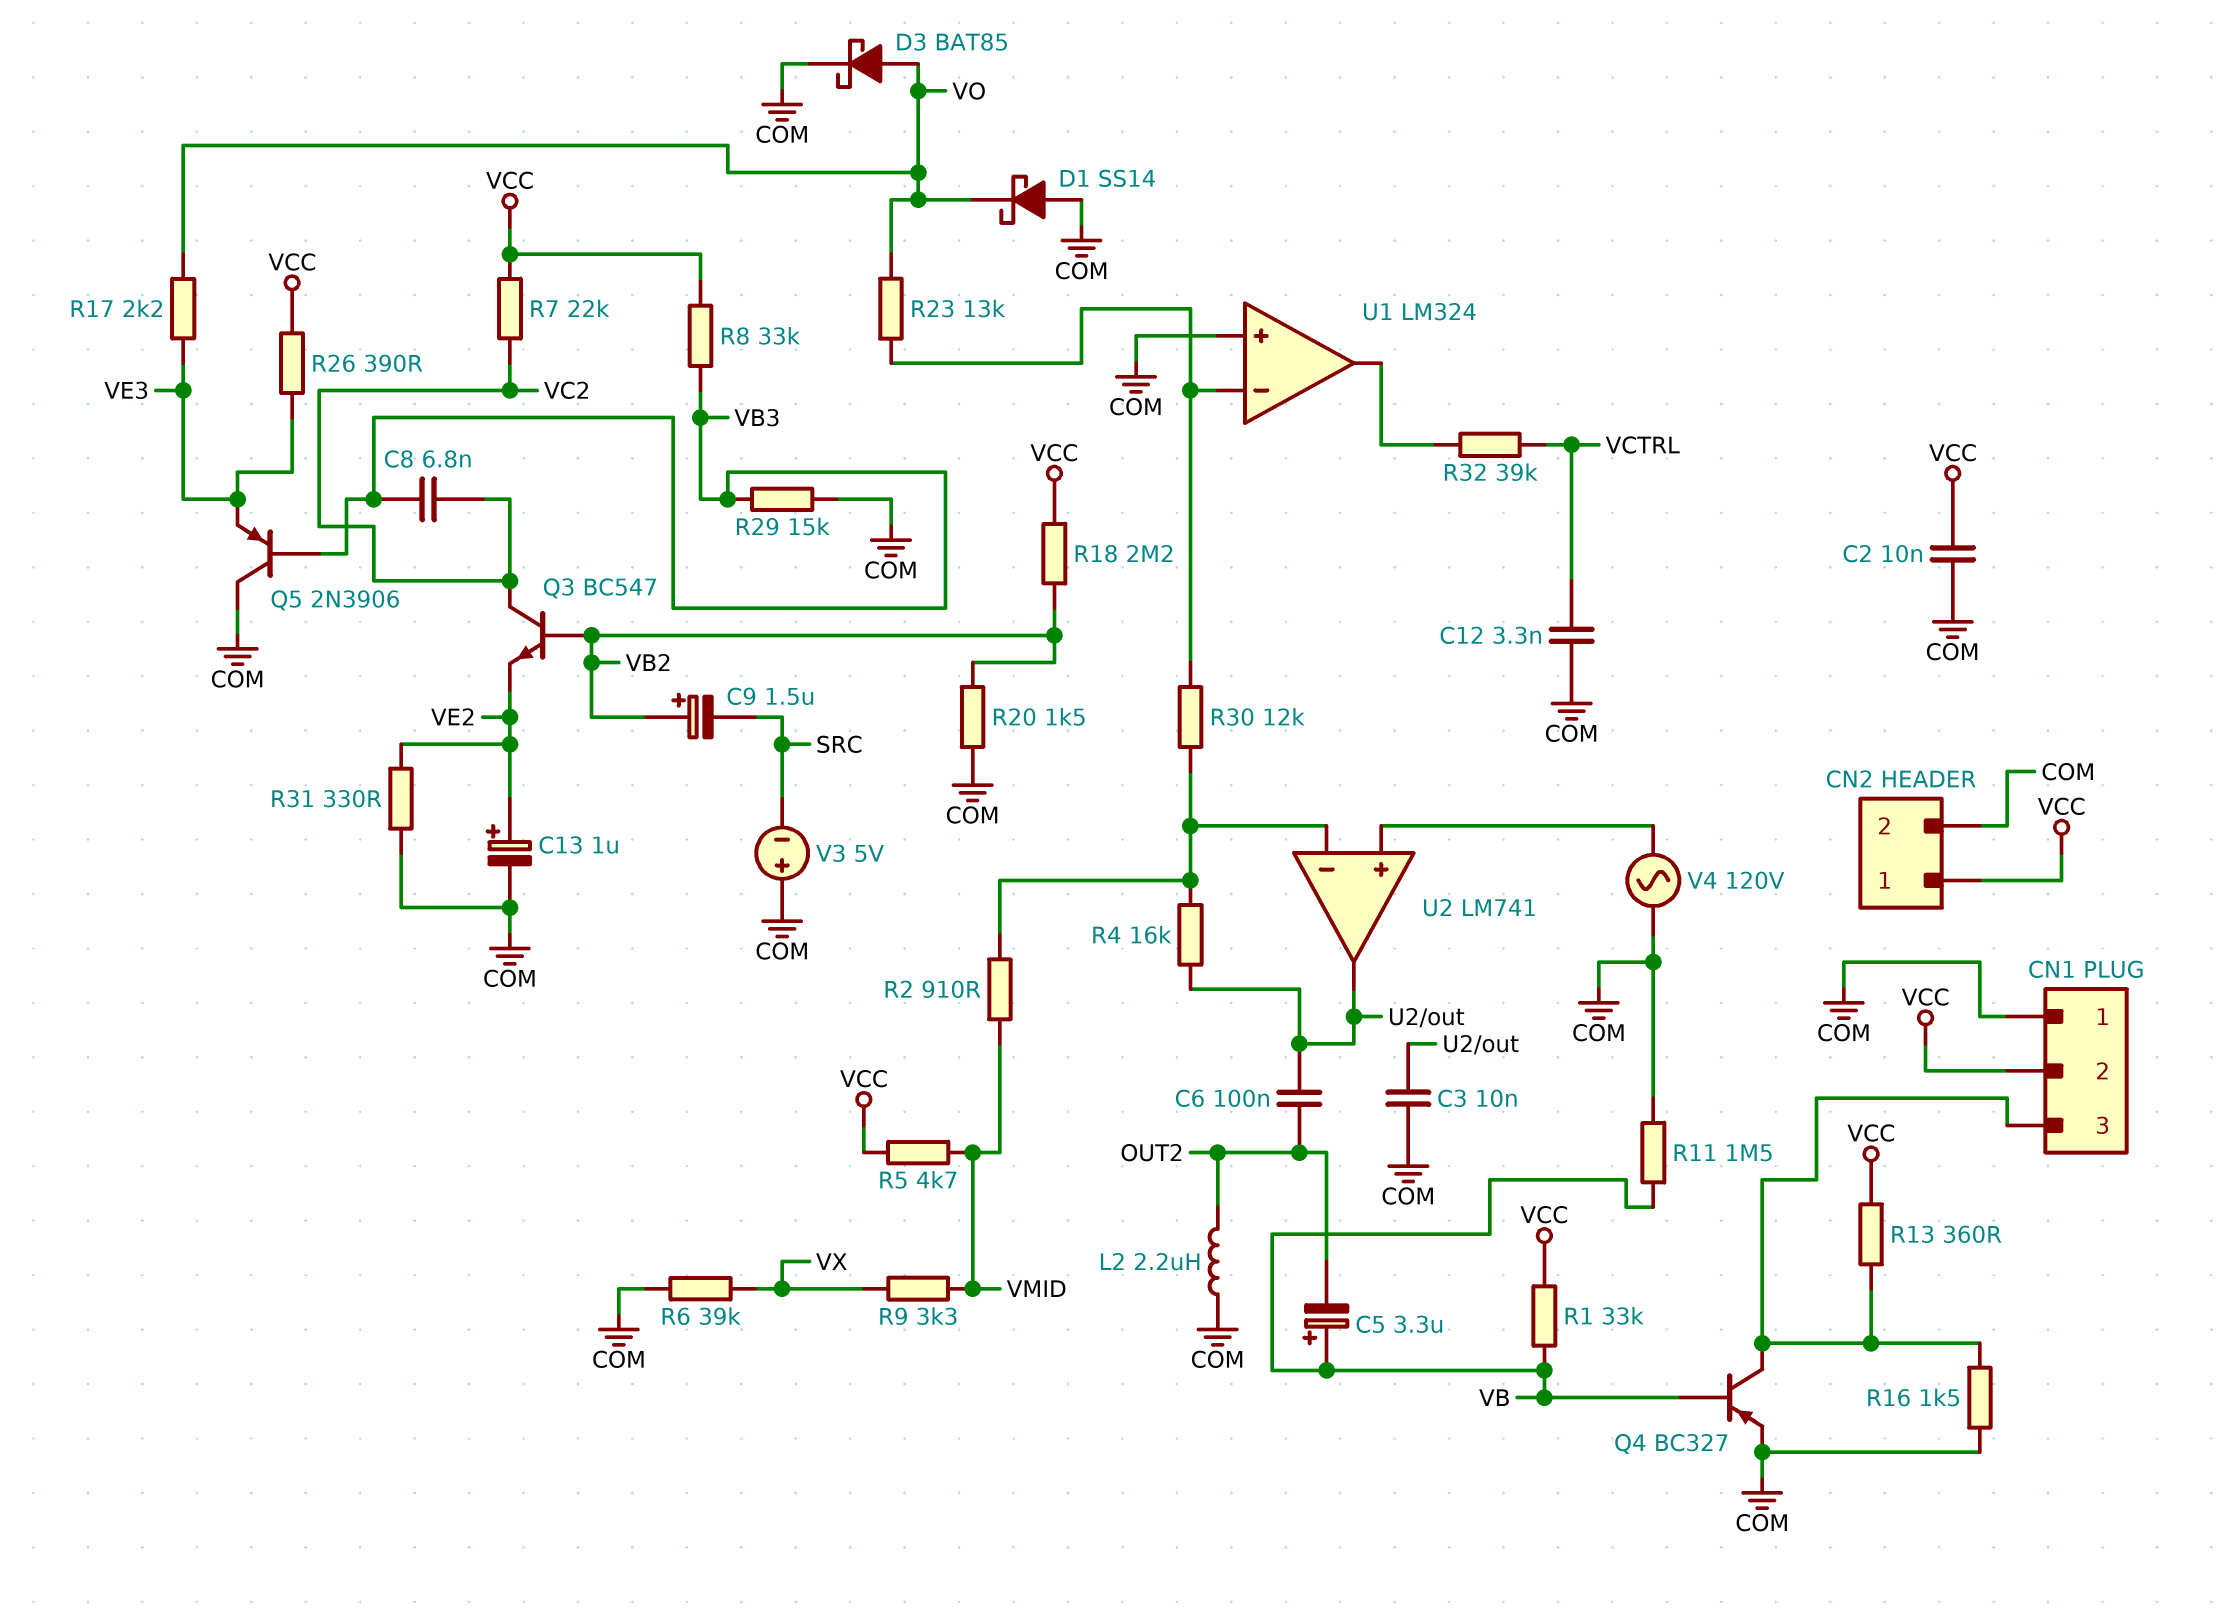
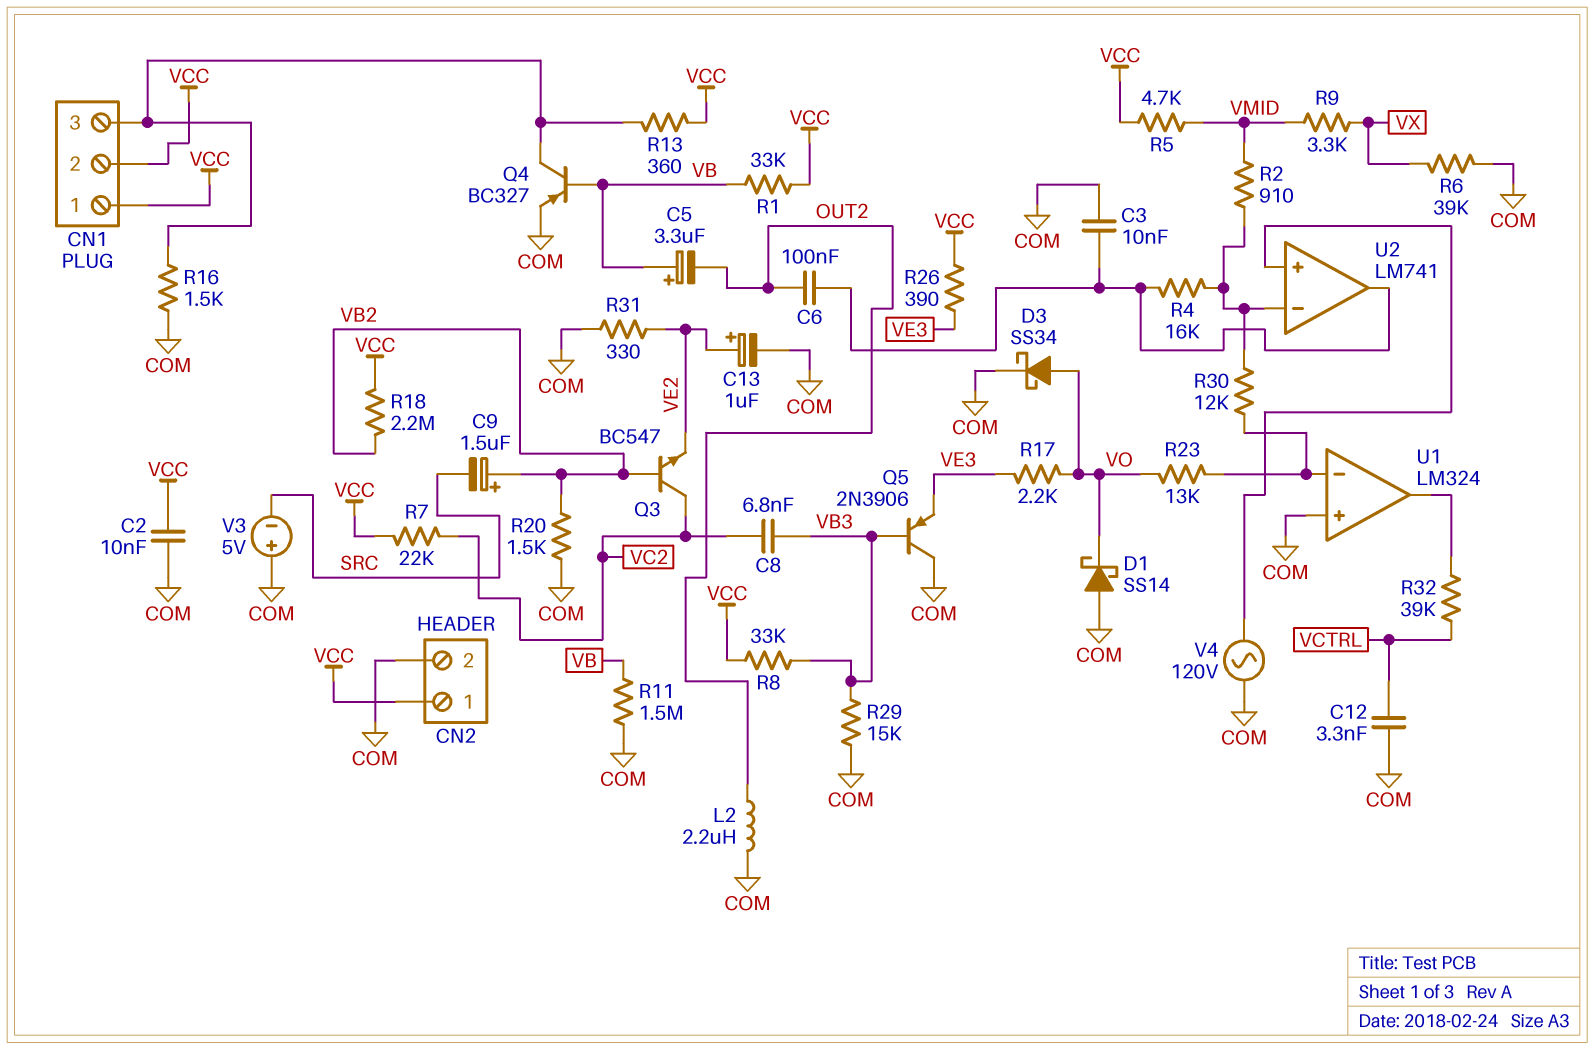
CN1 pin 1: COM -> VCC
D3: schottky BAT85 (A VO, K COM) -> schottky SS34 (A VO, K COM)

